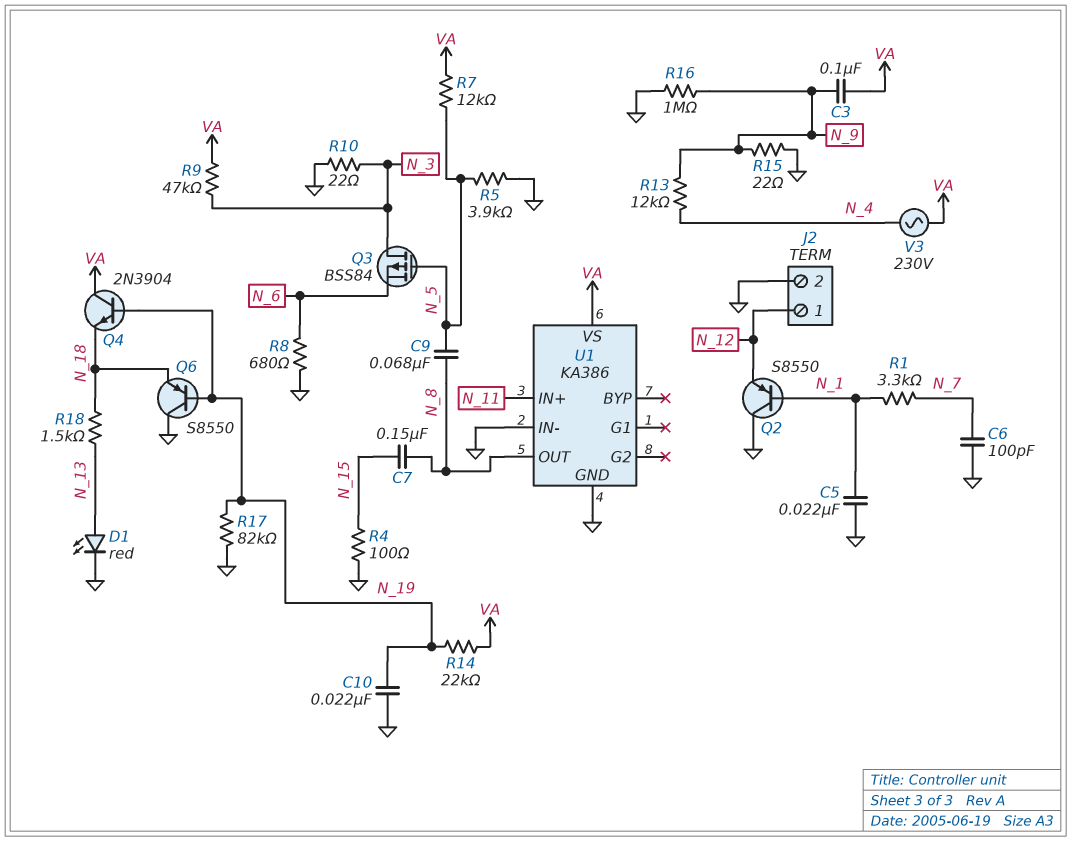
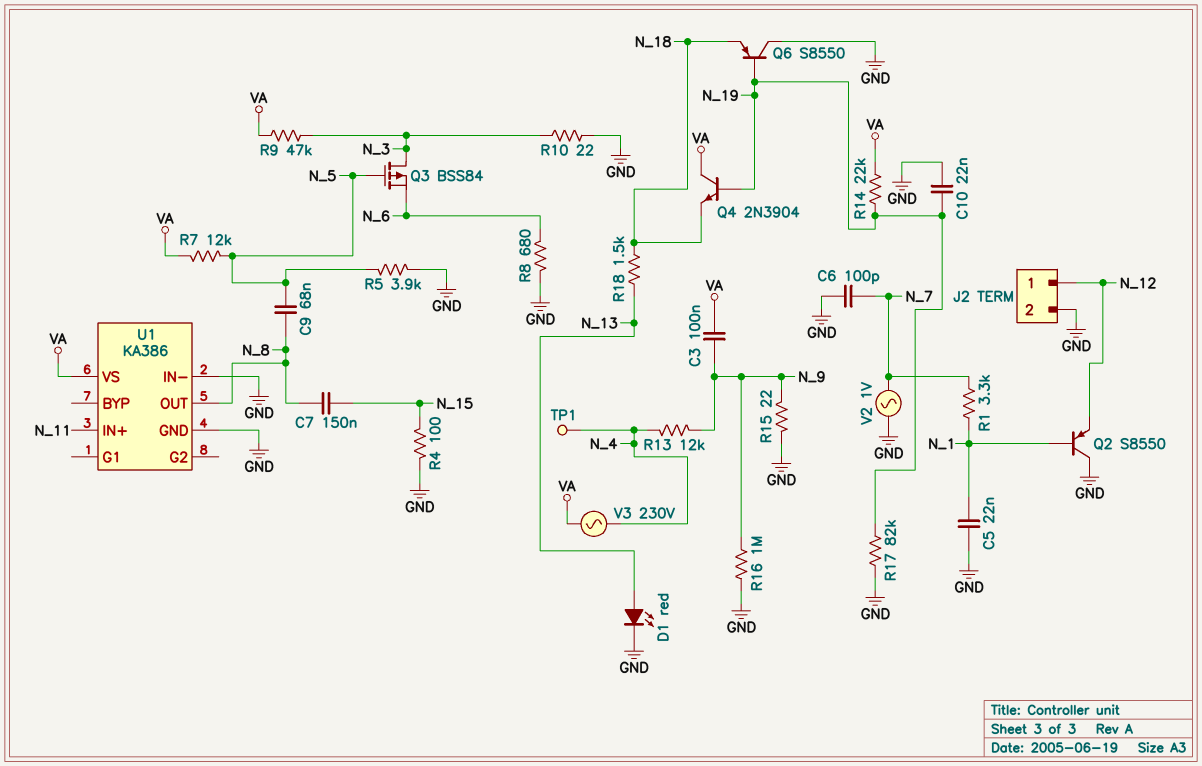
TP1: none -> test point (N_4)
V2: none -> AC 1V (GND, N_7)

